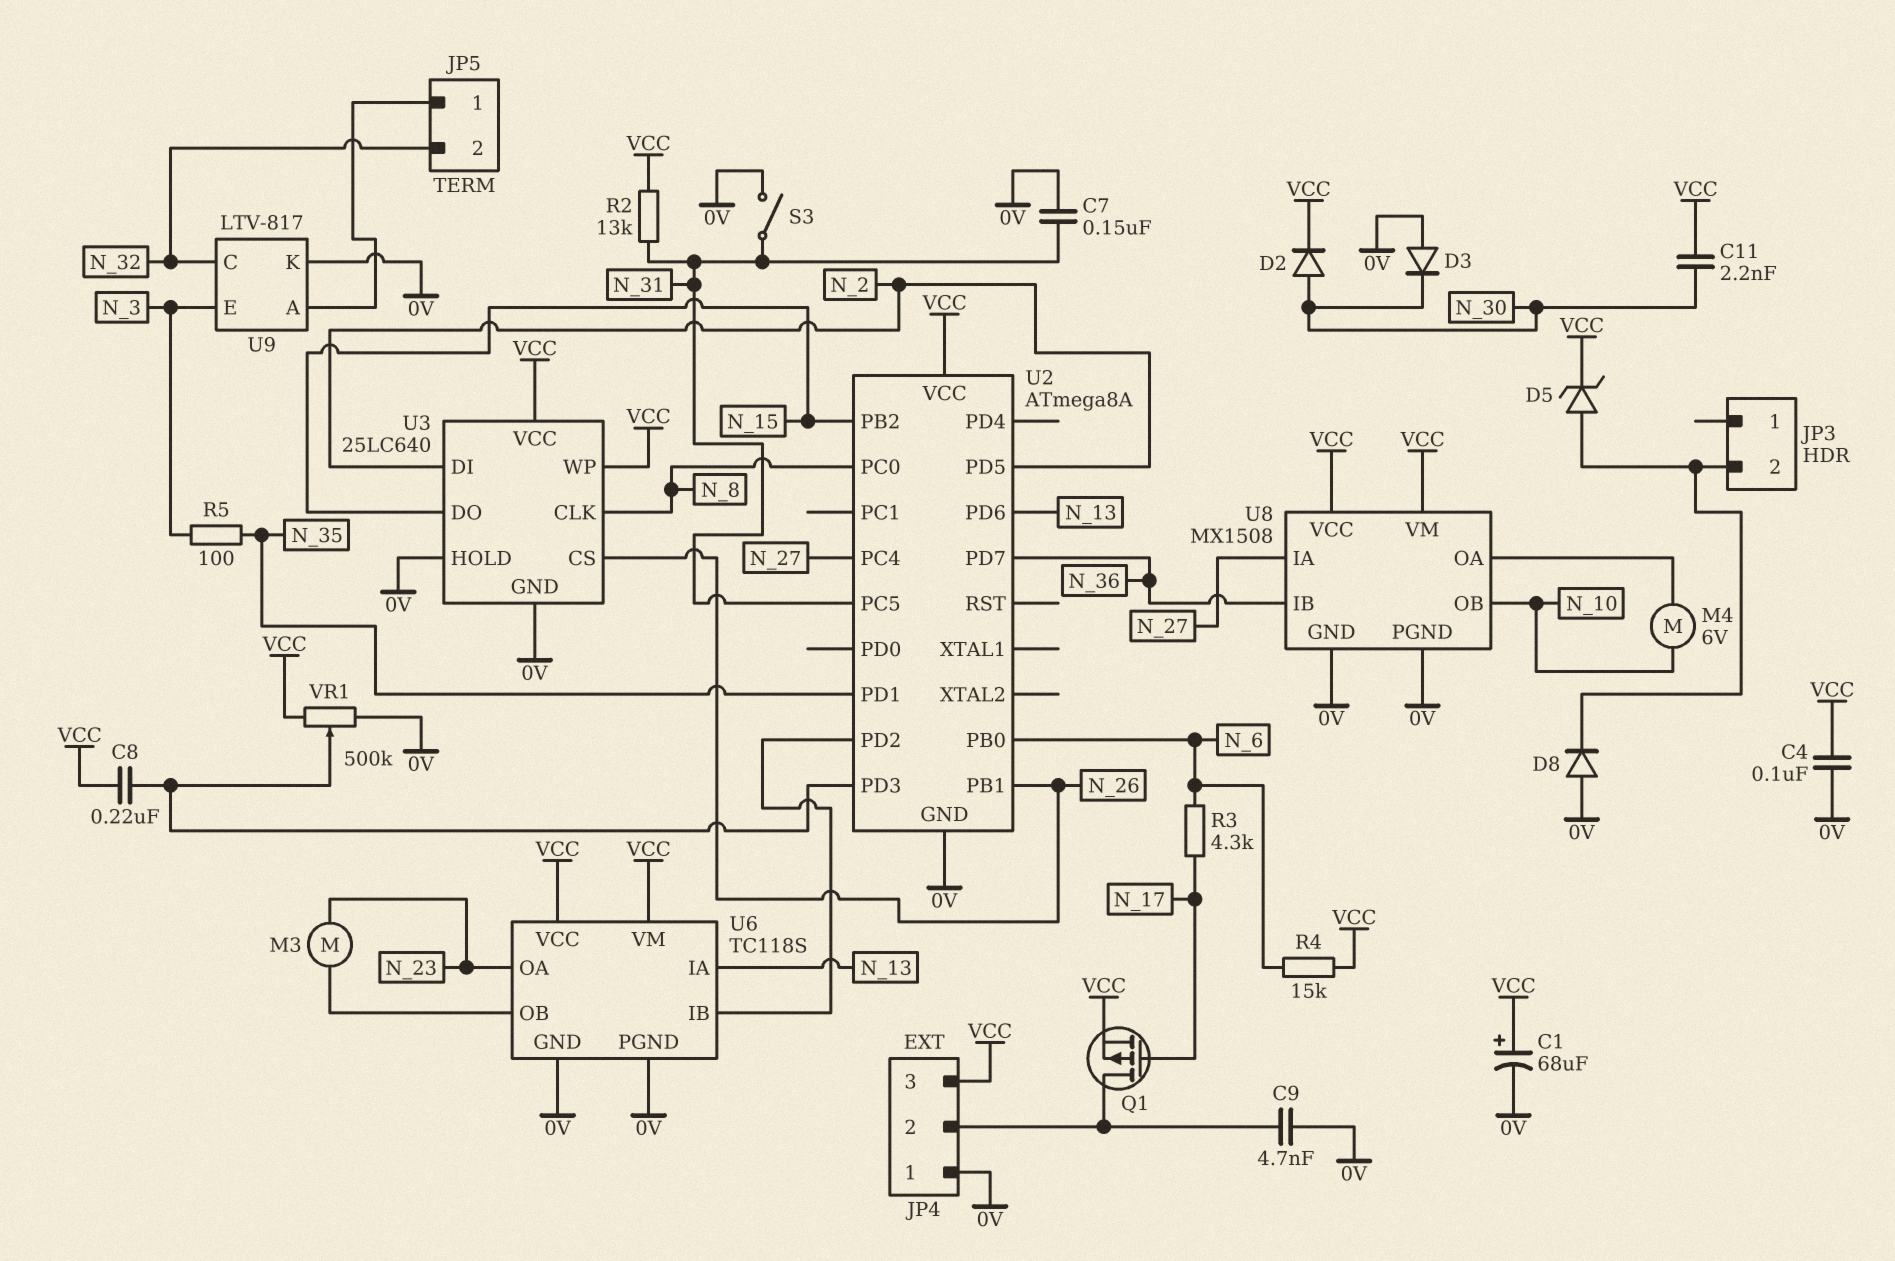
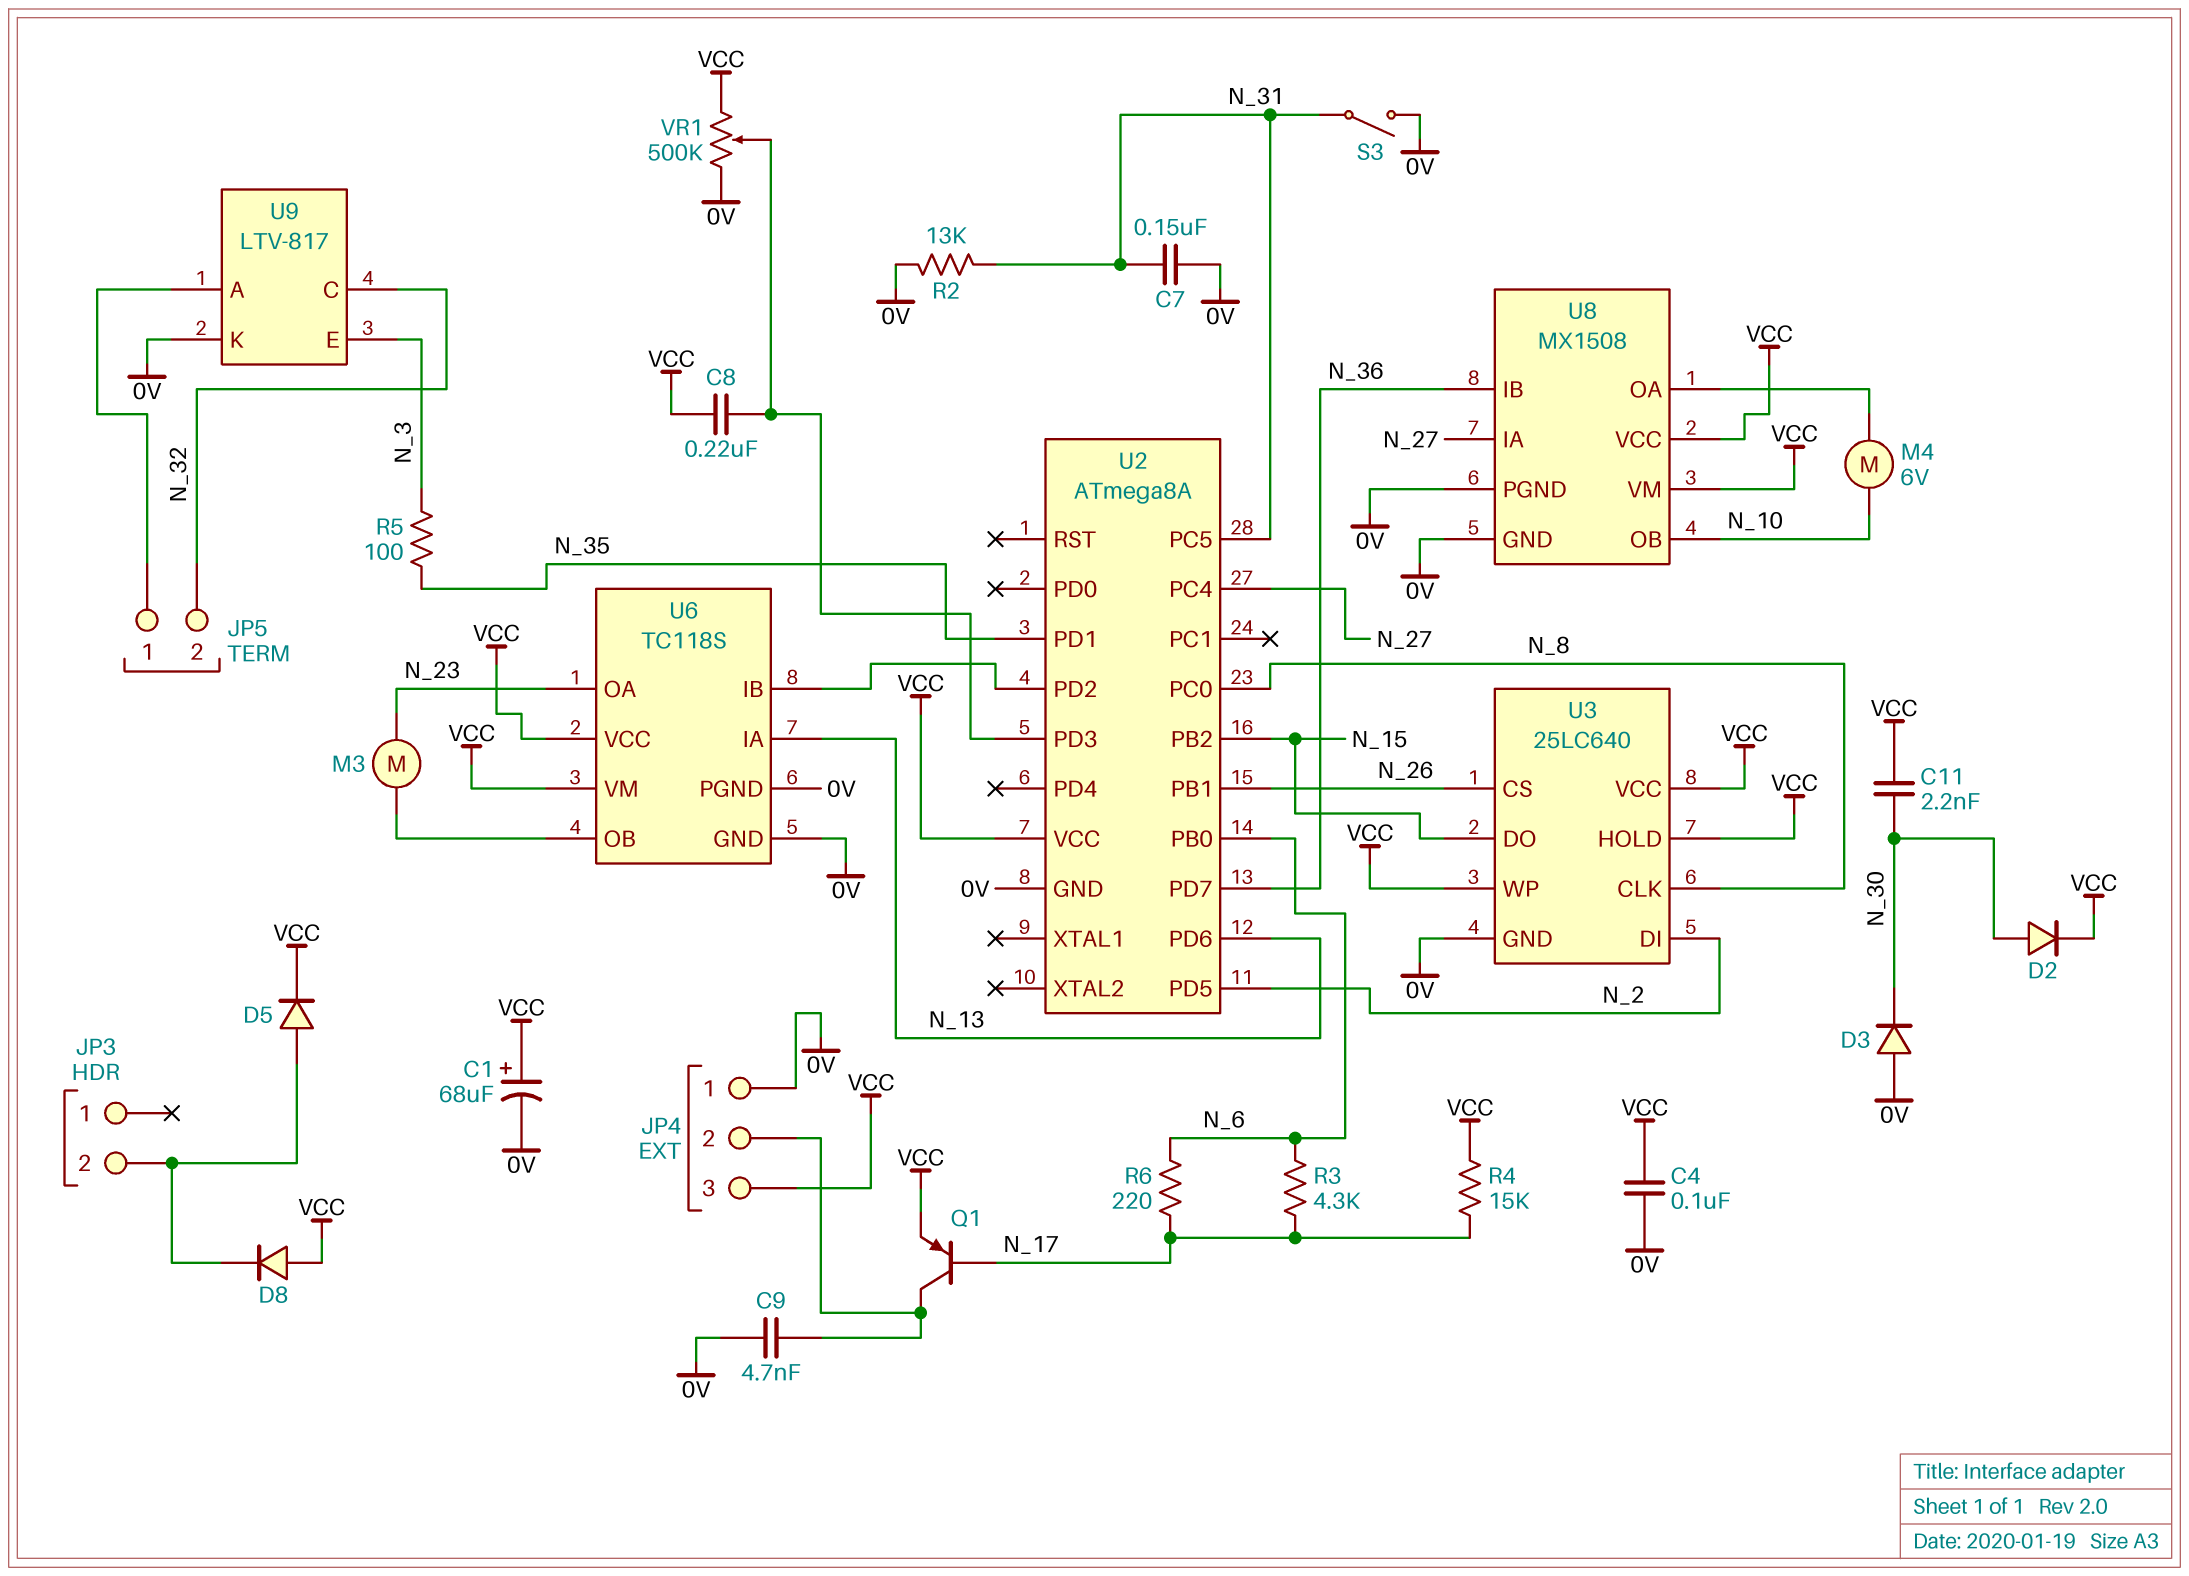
D5: zener (A JP3/2, K VCC) -> diode (A JP3/2, K VCC)
D8: diode (A 0V, K JP3/2) -> diode (A VCC, K JP3/2)
Q1: PMOS (G N_17, D JP4/2, S VCC) -> PNP (B N_17, C JP4/2, E VCC)
R2: 13k (N_31, VCC) -> 13k (0V, N_31)
R4: 15k (N_6, VCC) -> 15k (N_17, VCC)
R6: none -> 220 (N_6, N_17)
U3 pin HOLD: 0V -> VCC

